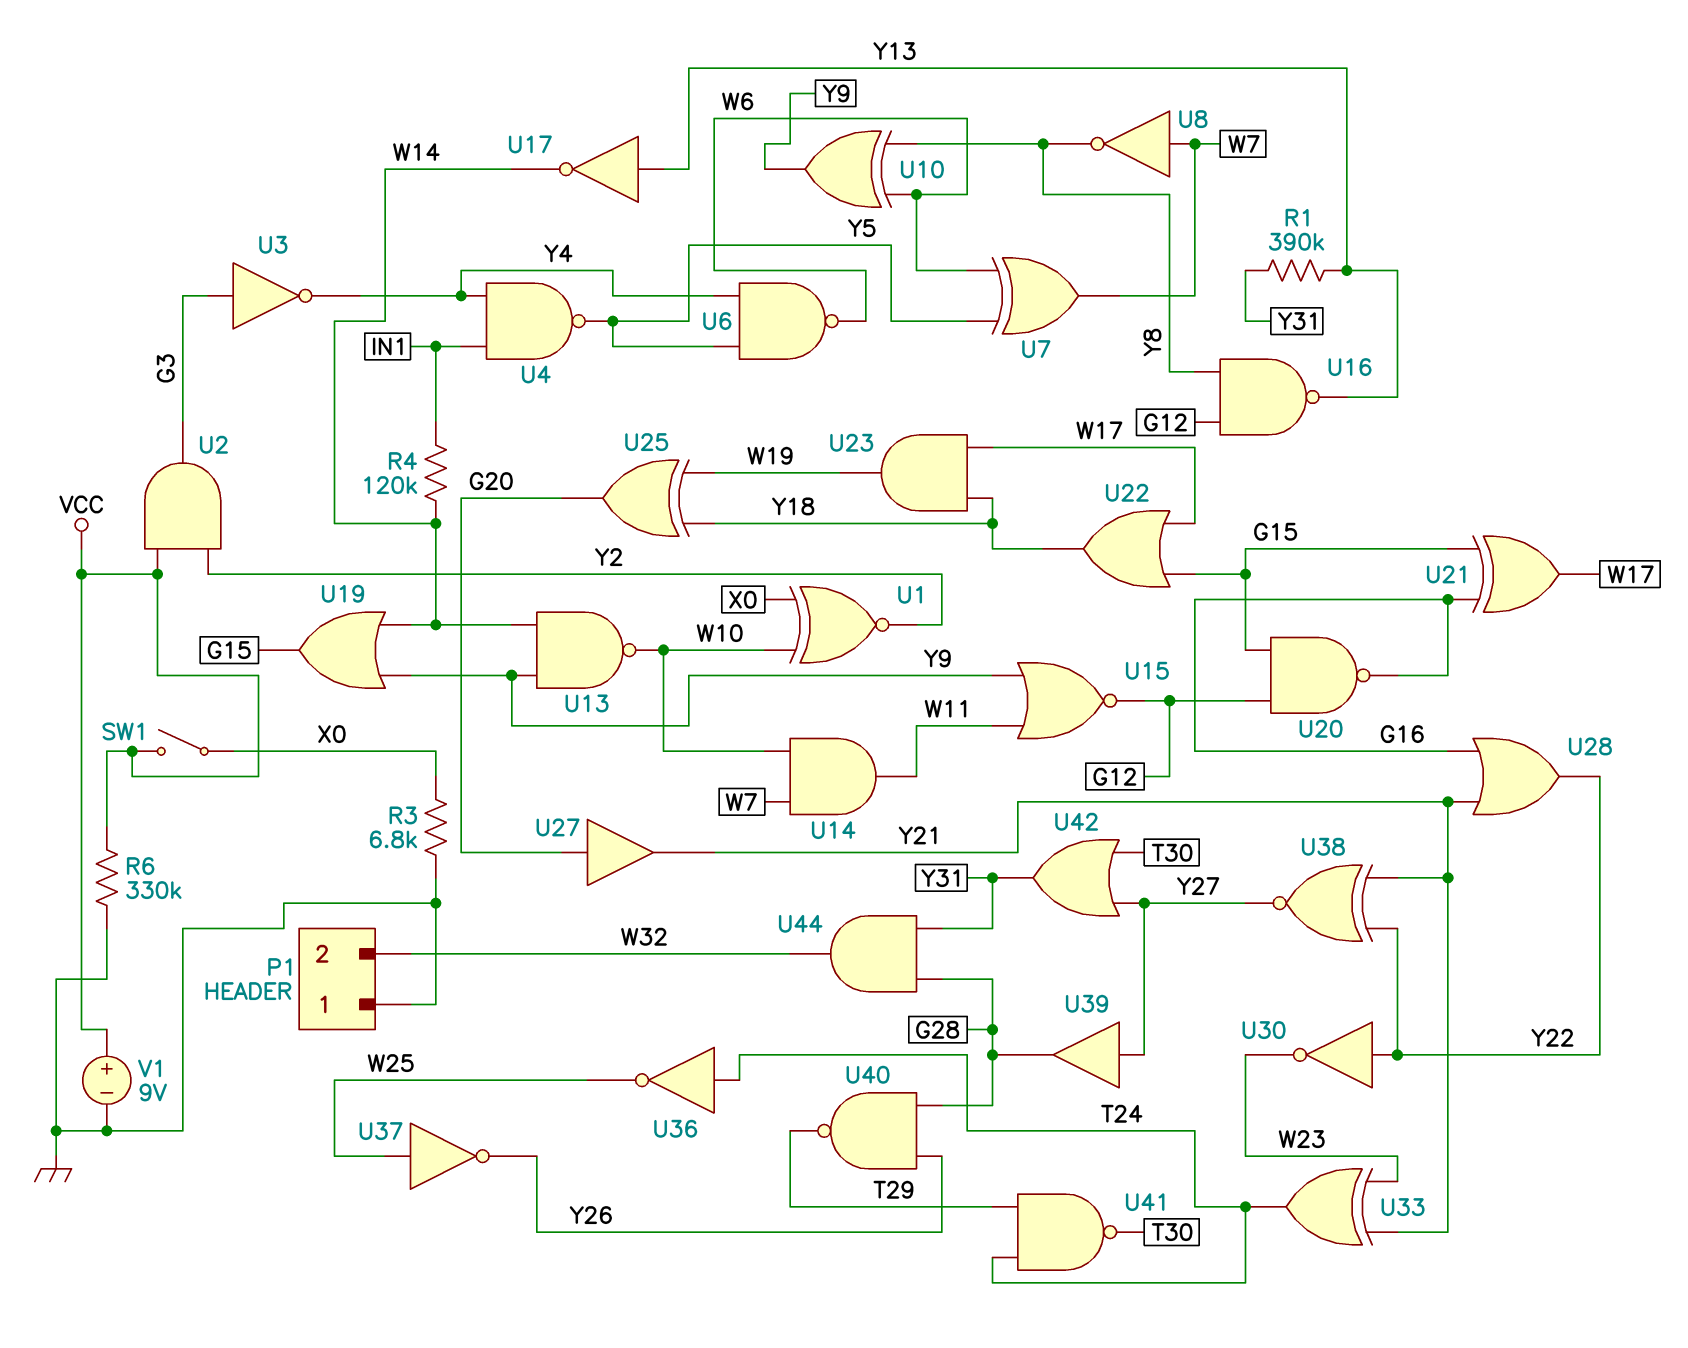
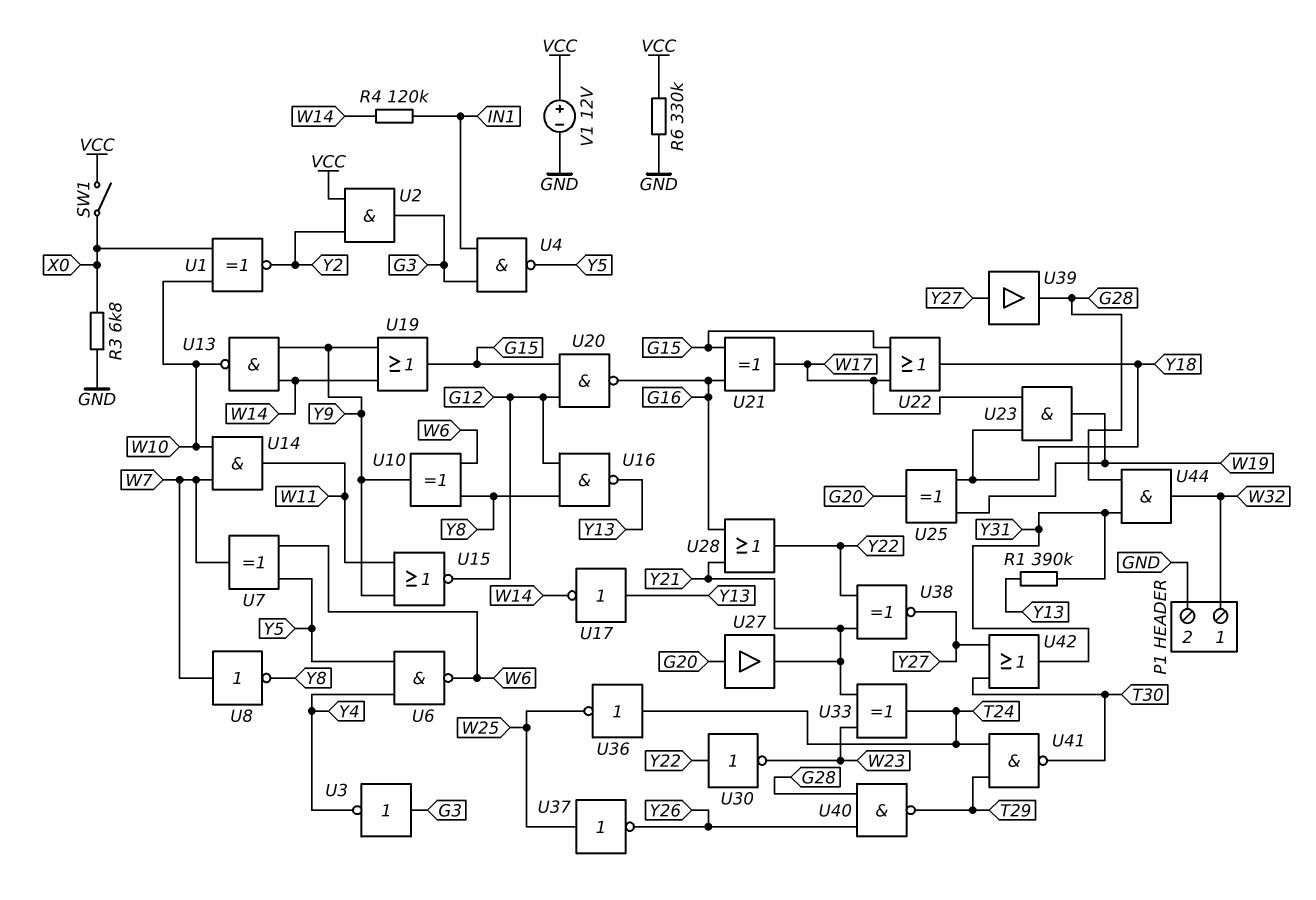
P1 pin 1: GND -> W32
P1 pin 2: W32 -> GND
U4: NAND (in IN1, in Y4, out Y5) -> NAND (in G3, in IN1, out Y5)
V1: 9V (plus VCC, minus GND) -> 12V (plus VCC, minus GND)

